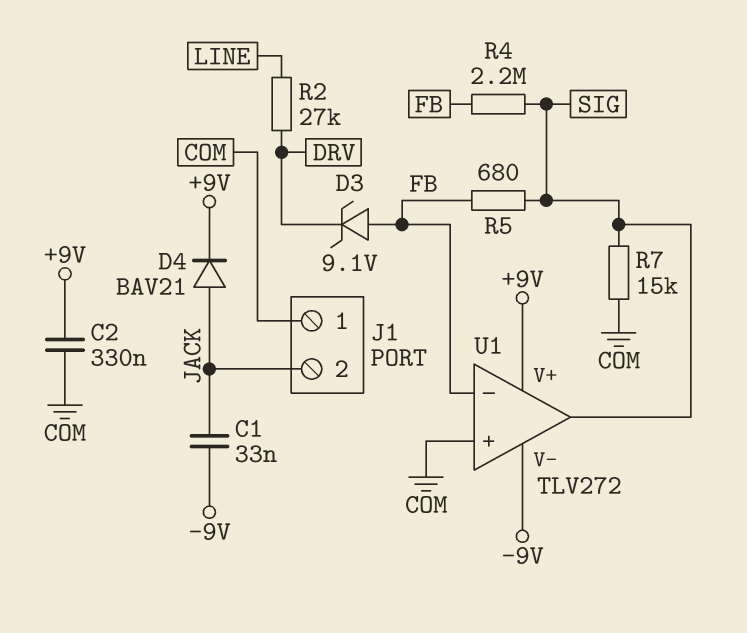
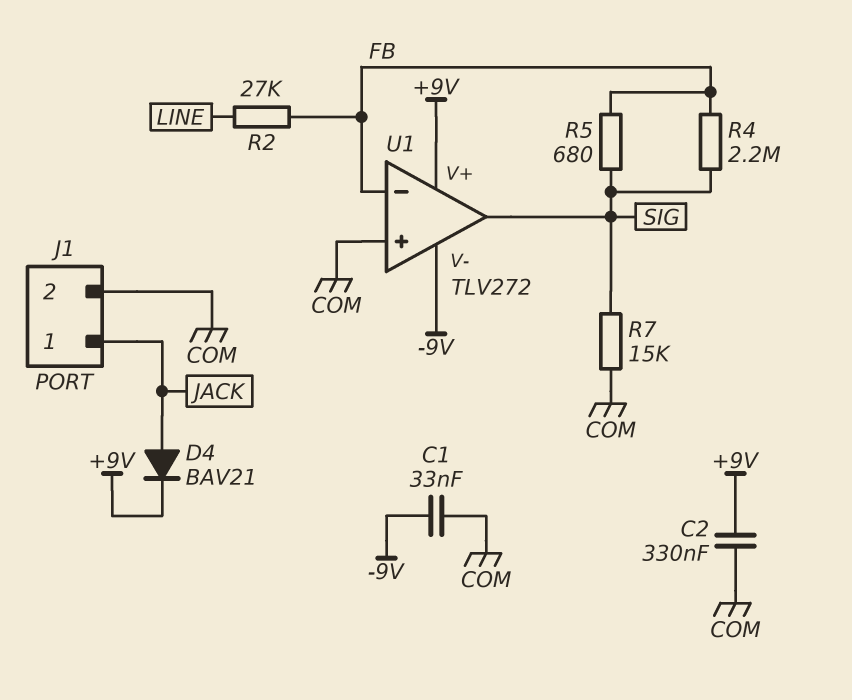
C1: 33nF (-9V, JACK) -> 33nF (-9V, COM)
D3: zener 9.1V (A FB, K DRV) -> none
J1 pin 1: COM -> JACK
J1 pin 2: JACK -> COM
R2: 27k (DRV, LINE) -> 27k (FB, LINE)

